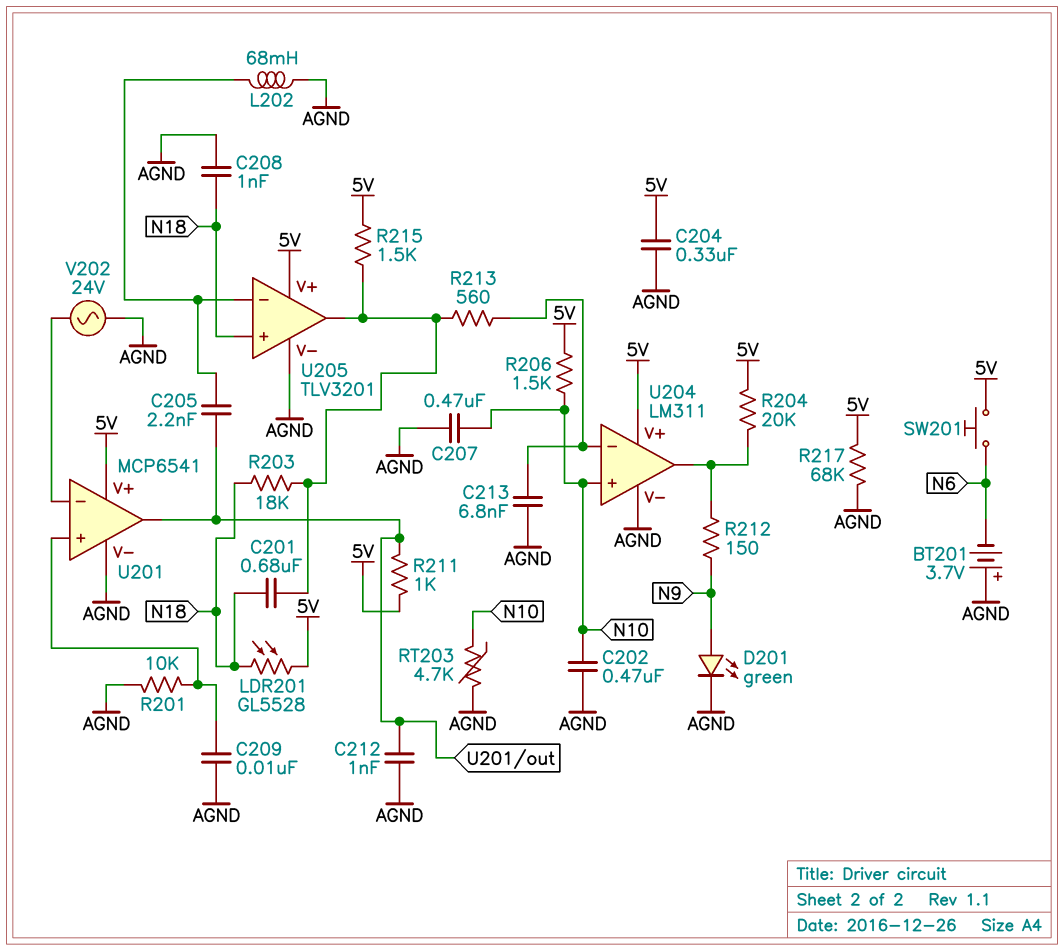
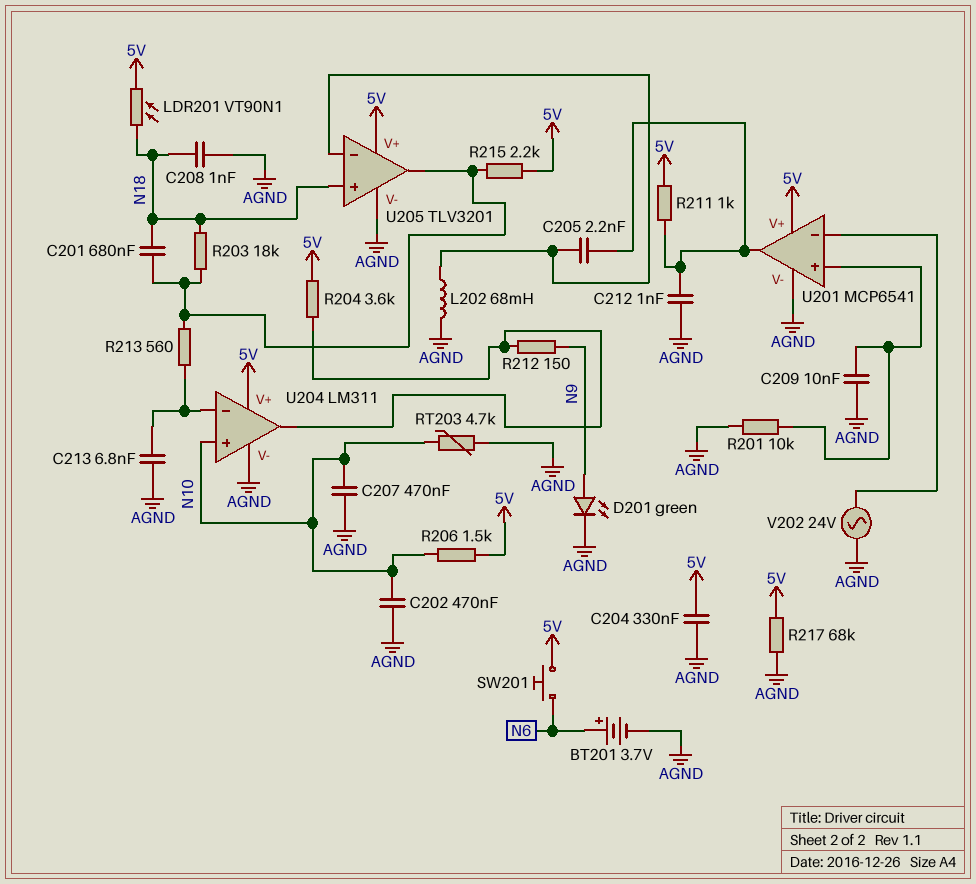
BT201: 3.7V (plus AGND, minus N6) -> 3.7V (plus N6, minus AGND)
LDR201: GL5528 (5V, N18) -> VT90N1 (5V, N18)
R204: 20k (5V, U204/out) -> 3.6k (5V, U204/out)
R215: 1.5k (5V, U205/out) -> 2.2k (5V, U205/out)

